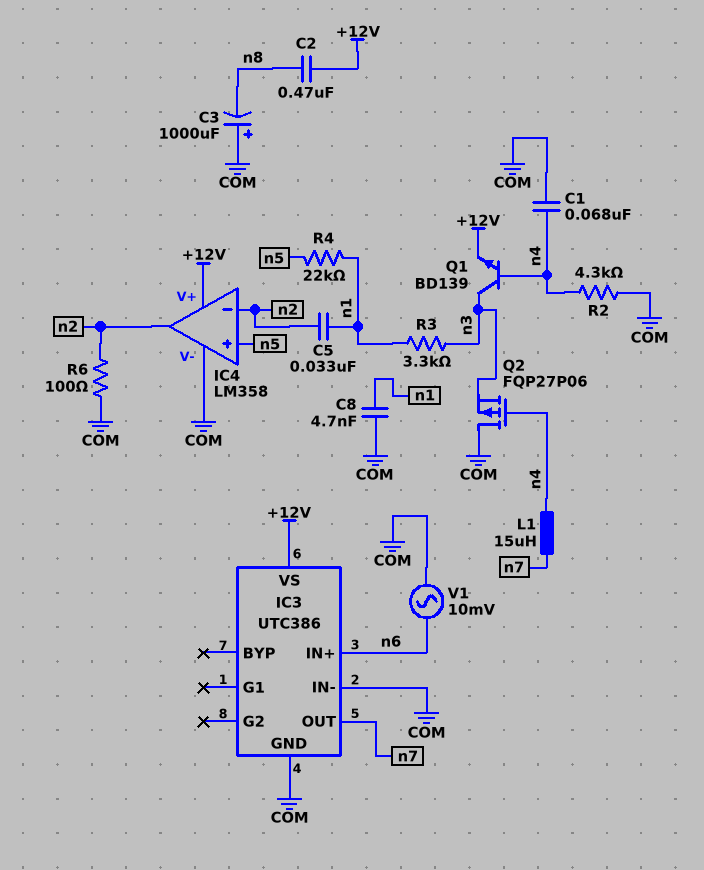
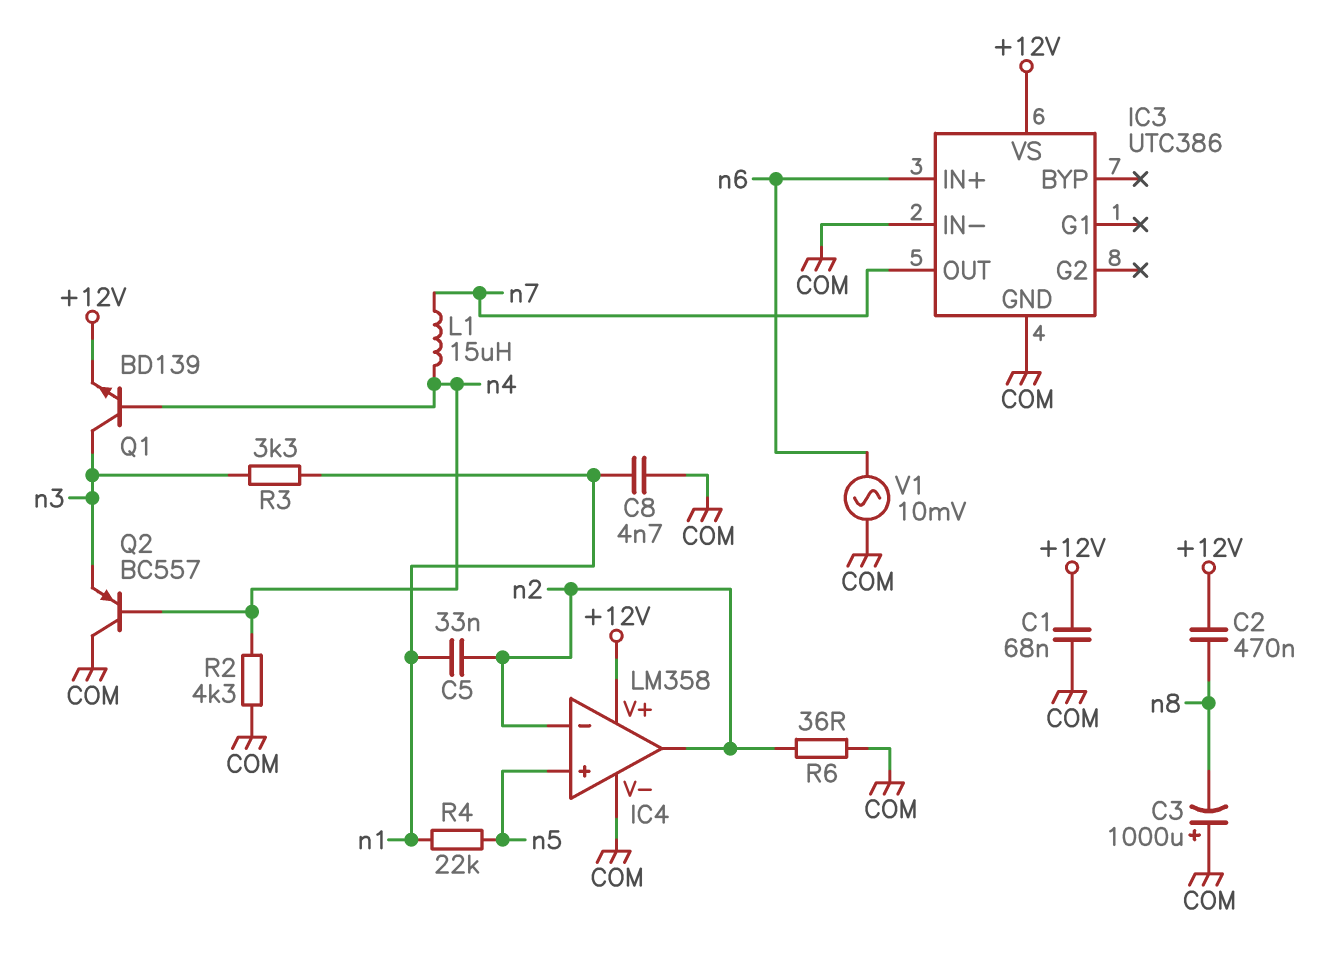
C1: 68nF (COM, n4) -> 68nF (+12V, COM)
Q2: PMOS FQP27P06 (G n4, D COM, S n3) -> PNP BC557 (B n4, C COM, E n3)
R6: 100 (COM, n2) -> 36 (COM, n2)

